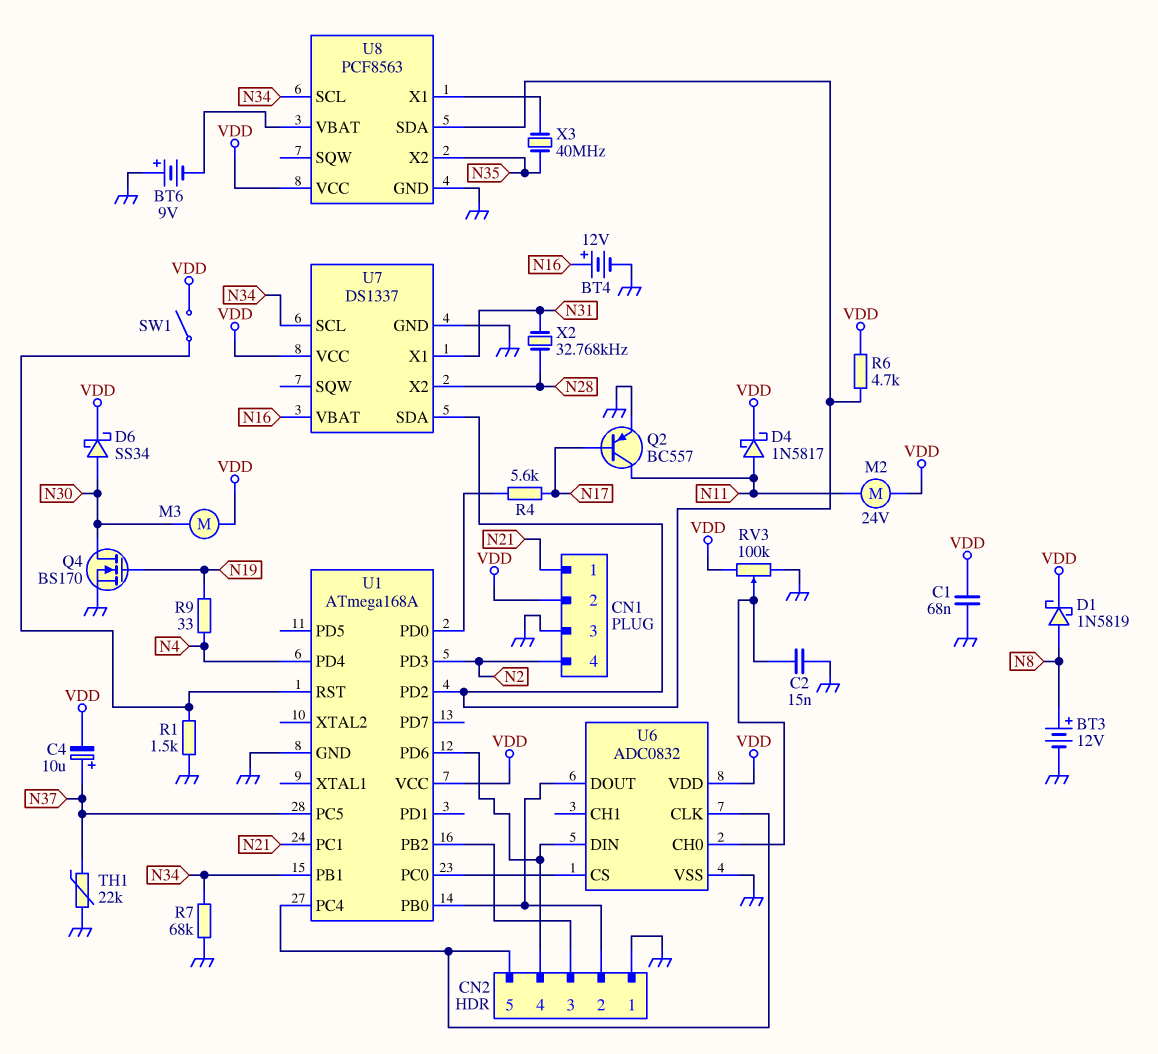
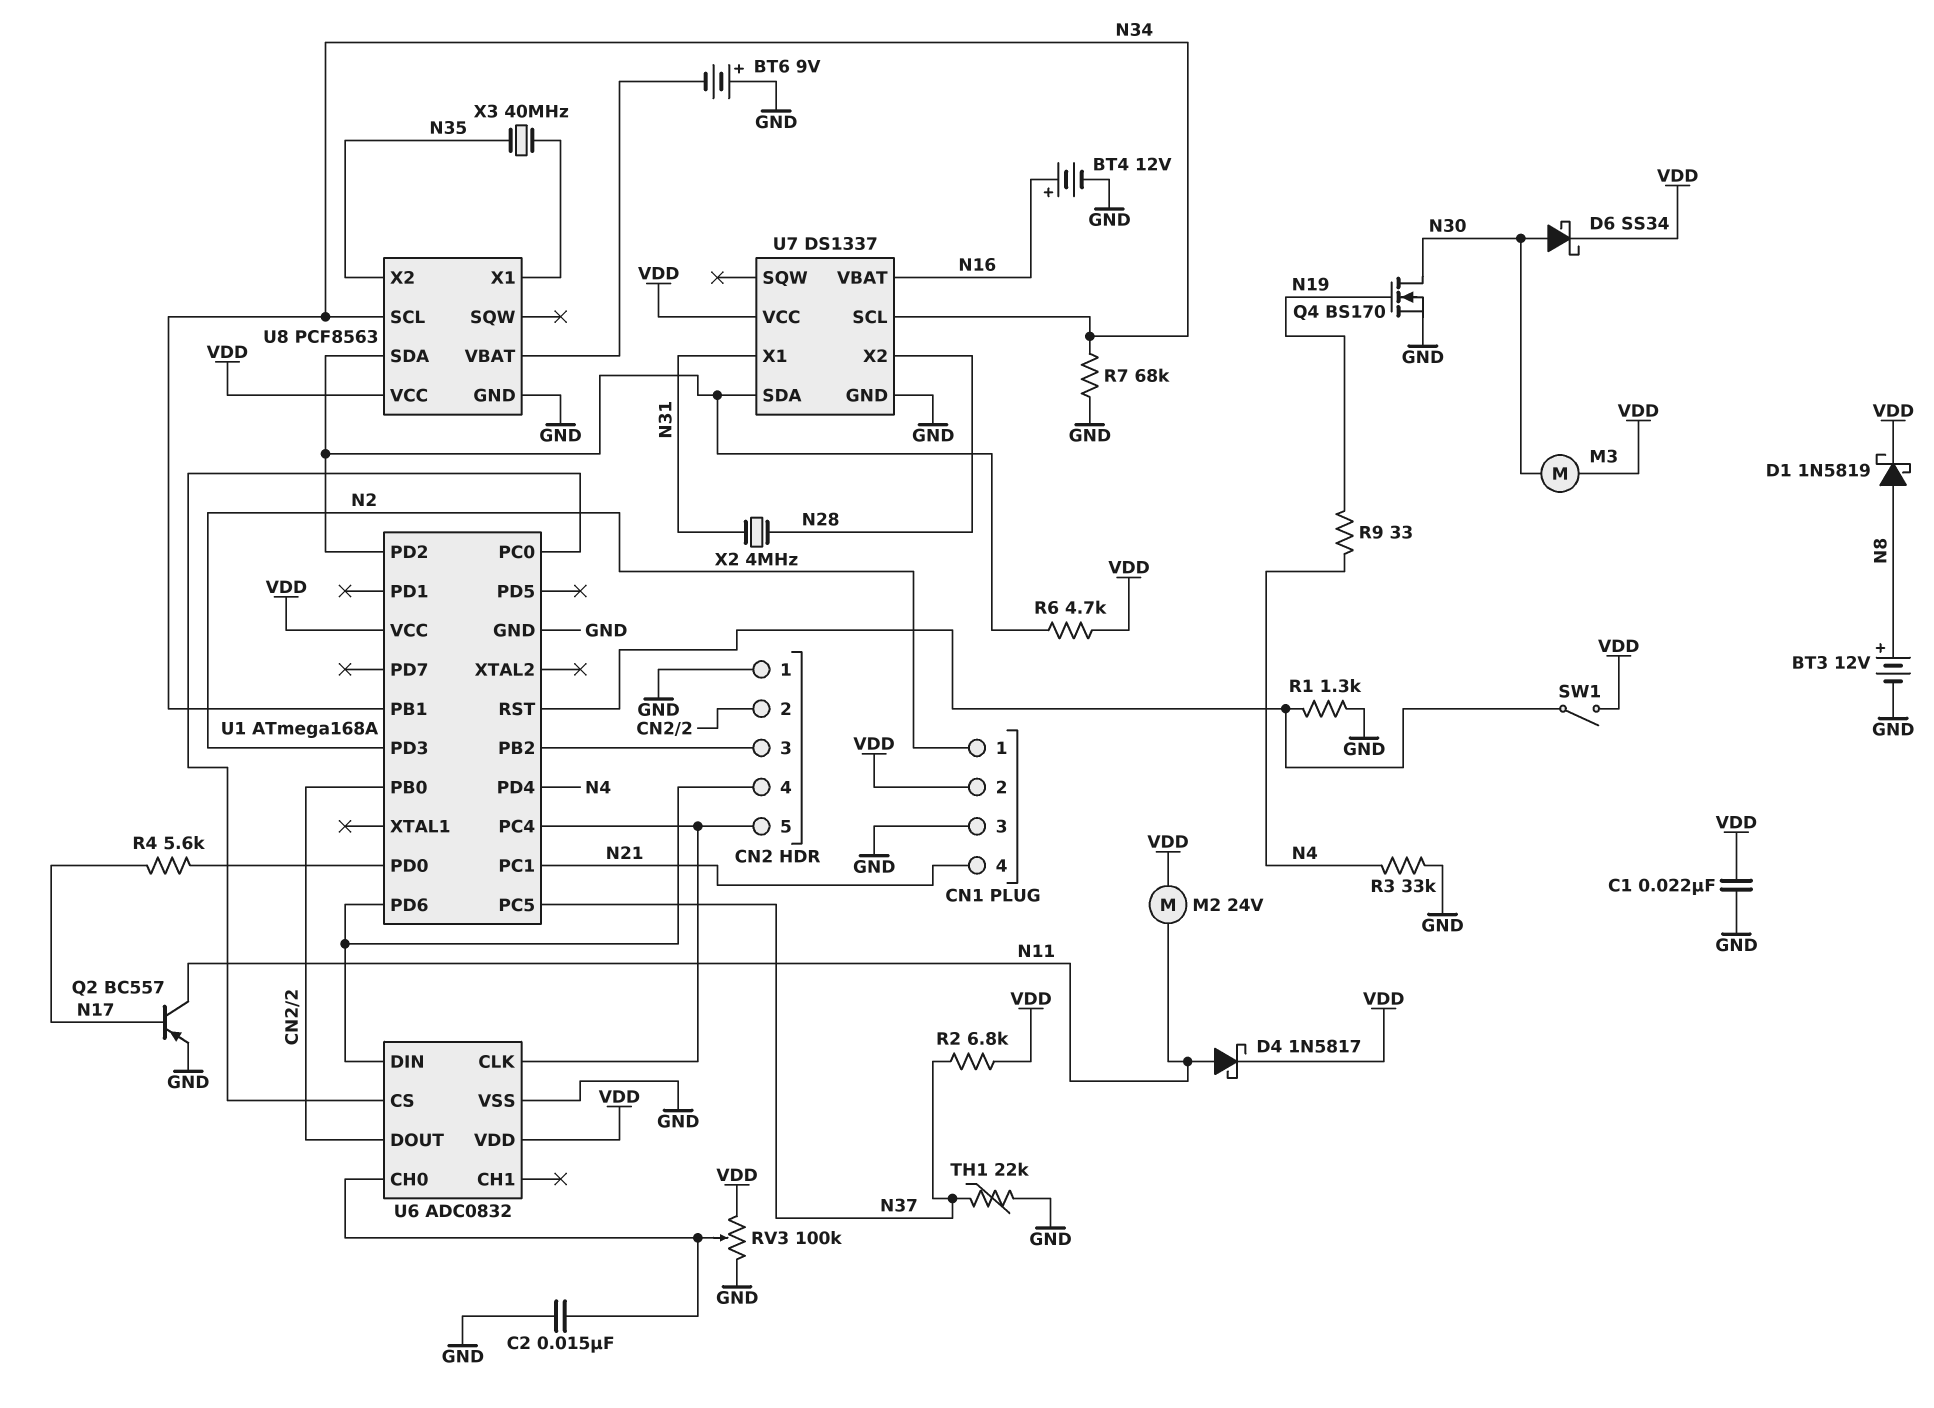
C1: 68nF (GND, VDD) -> 22nF (GND, VDD)
C4: 10uF (plus N37, minus VDD) -> none
CN1 pin 1: N21 -> N2
CN1 pin 4: N2 -> N21
R1: 1.5k (GND, U1/RST) -> 1.3k (GND, U1/RST)
R2: none -> 6.8k (N37, VDD)
R3: none -> 33k (GND, N4)
X2: 32.768kHz (N28, N31) -> 4MHz (N28, N31)

